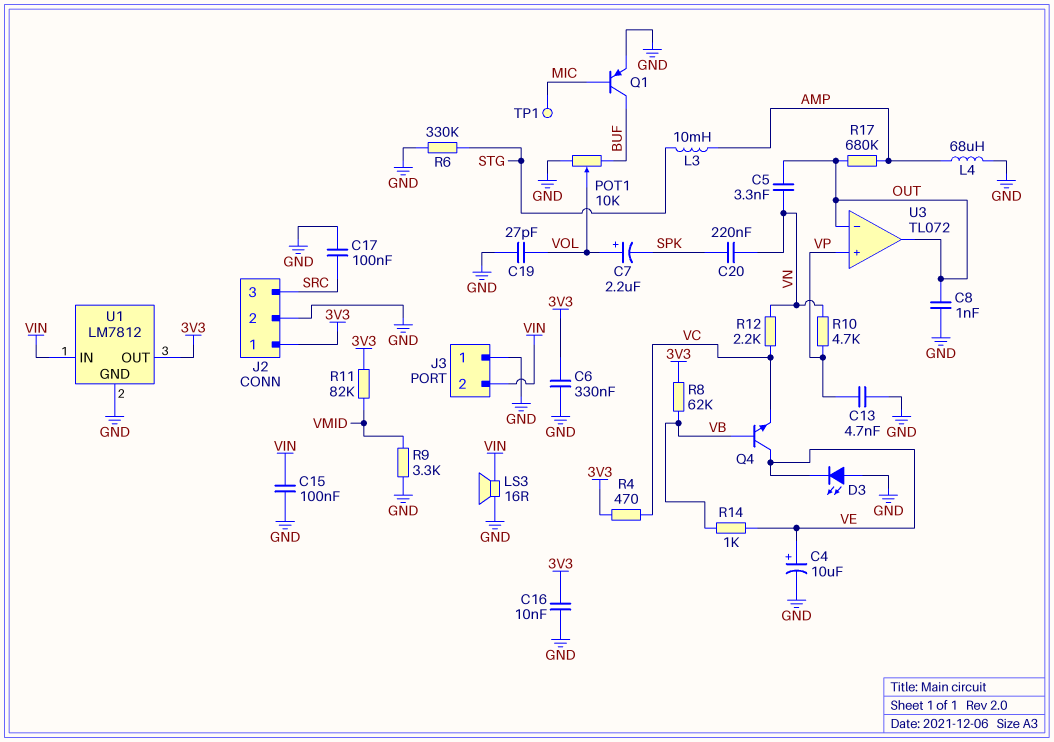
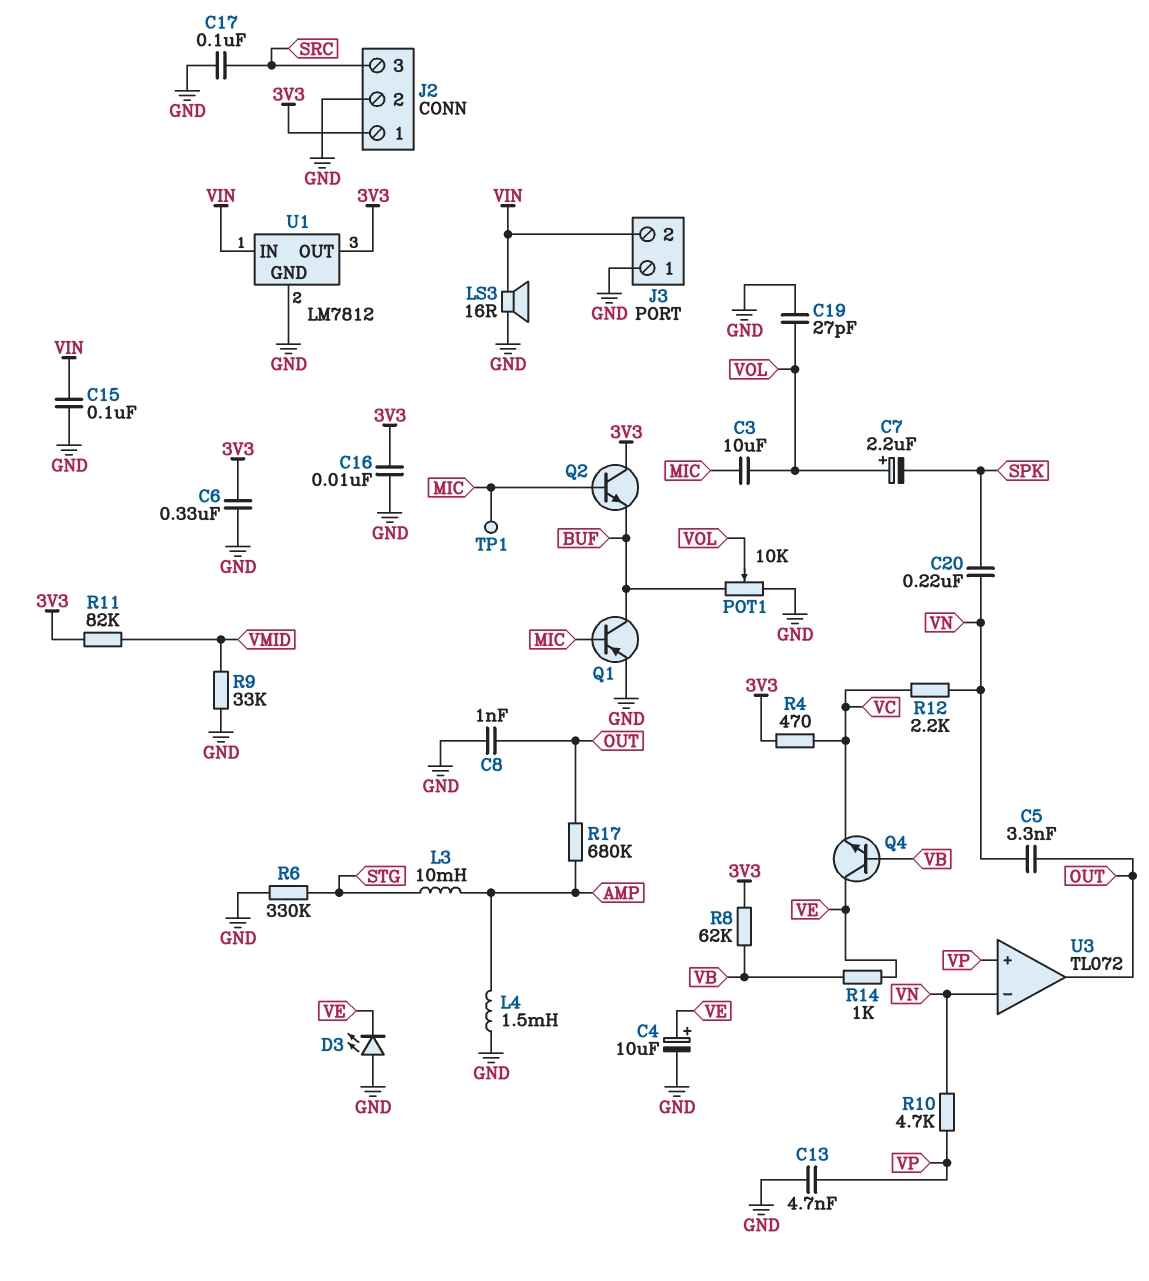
C3: none -> 10uF (MIC, VOL)
L4: 68uH (AMP, GND) -> 1.5mH (AMP, GND)
Q2: none -> NPN (B MIC, C 3V3, E BUF)
R9: 3.3k (GND, VMID) -> 33k (GND, VMID)
U3 pin in-: OUT -> VN

